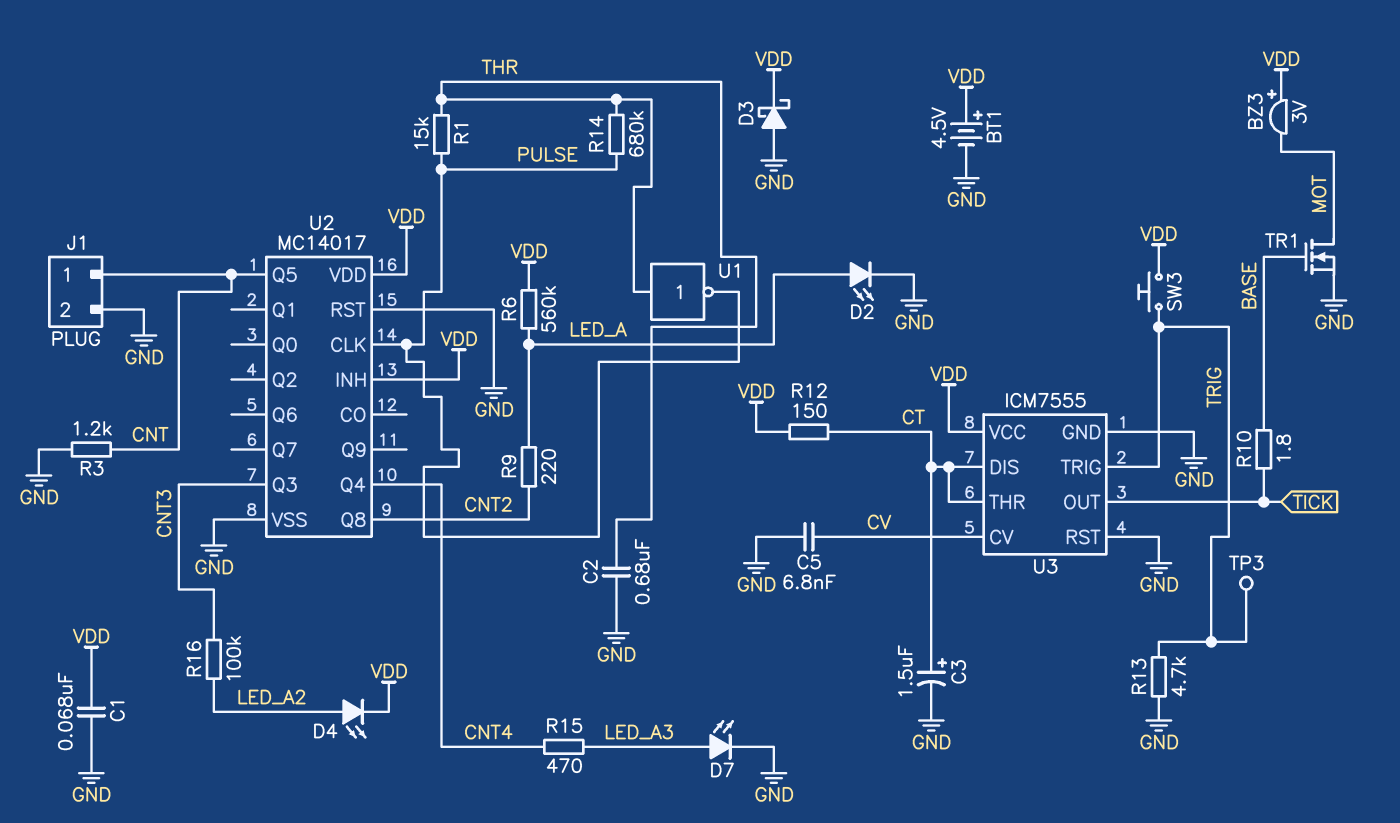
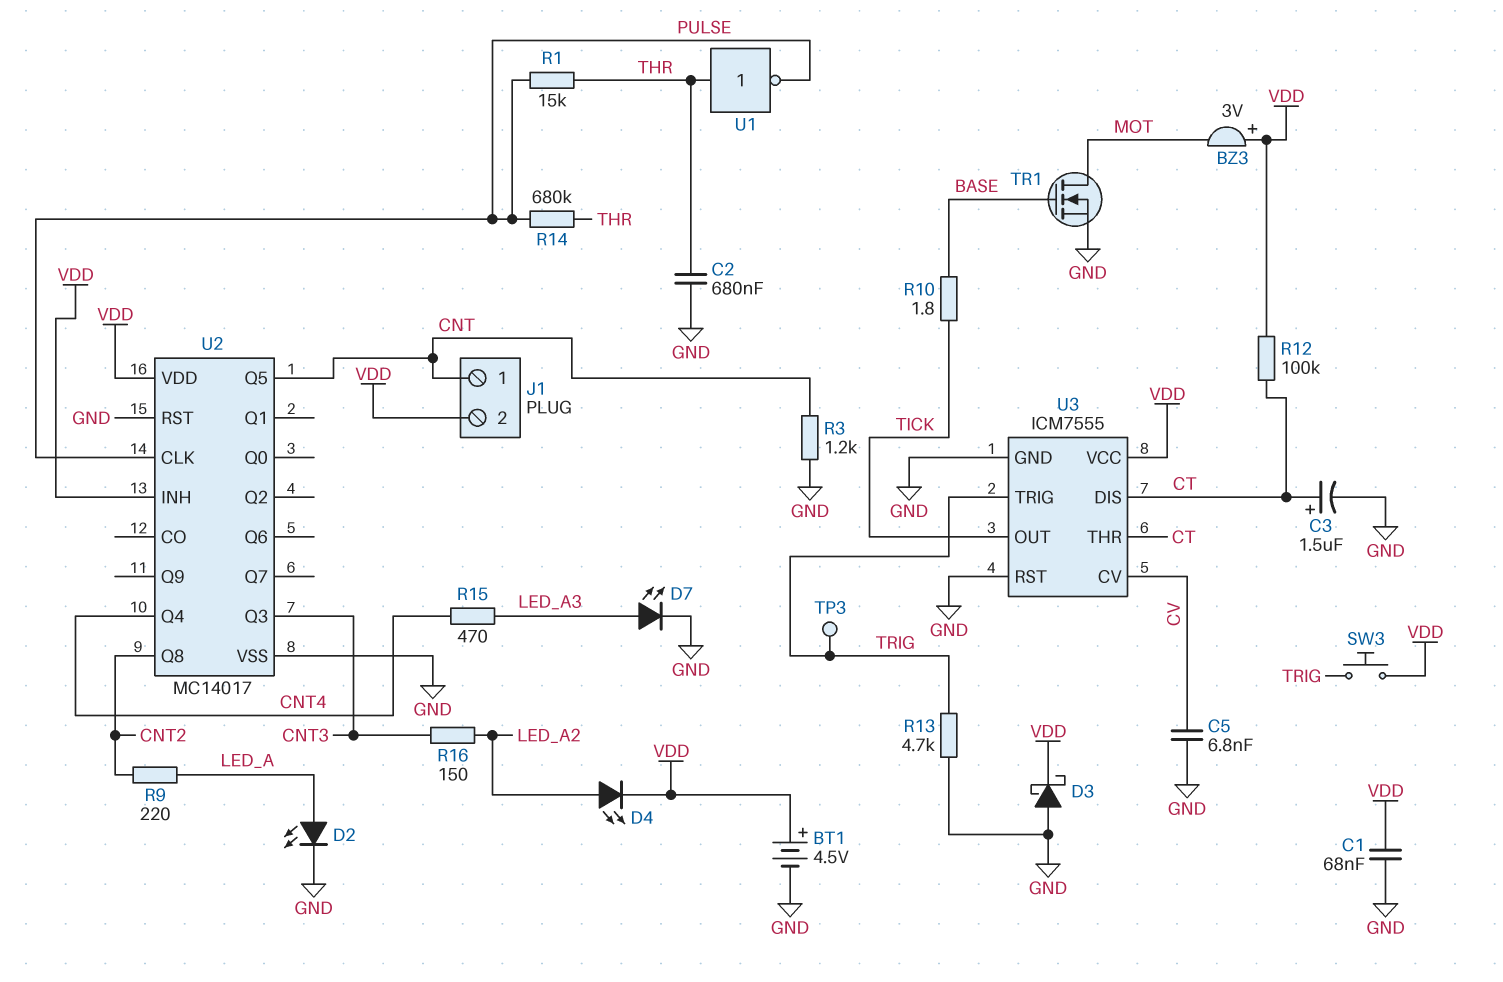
J1 pin 2: GND -> VDD
R6: 560k (LED_A, VDD) -> none
R12: 150 (CT, VDD) -> 100k (CT, VDD)
R16: 100k (CNT3, LED_A2) -> 150 (CNT3, LED_A2)

